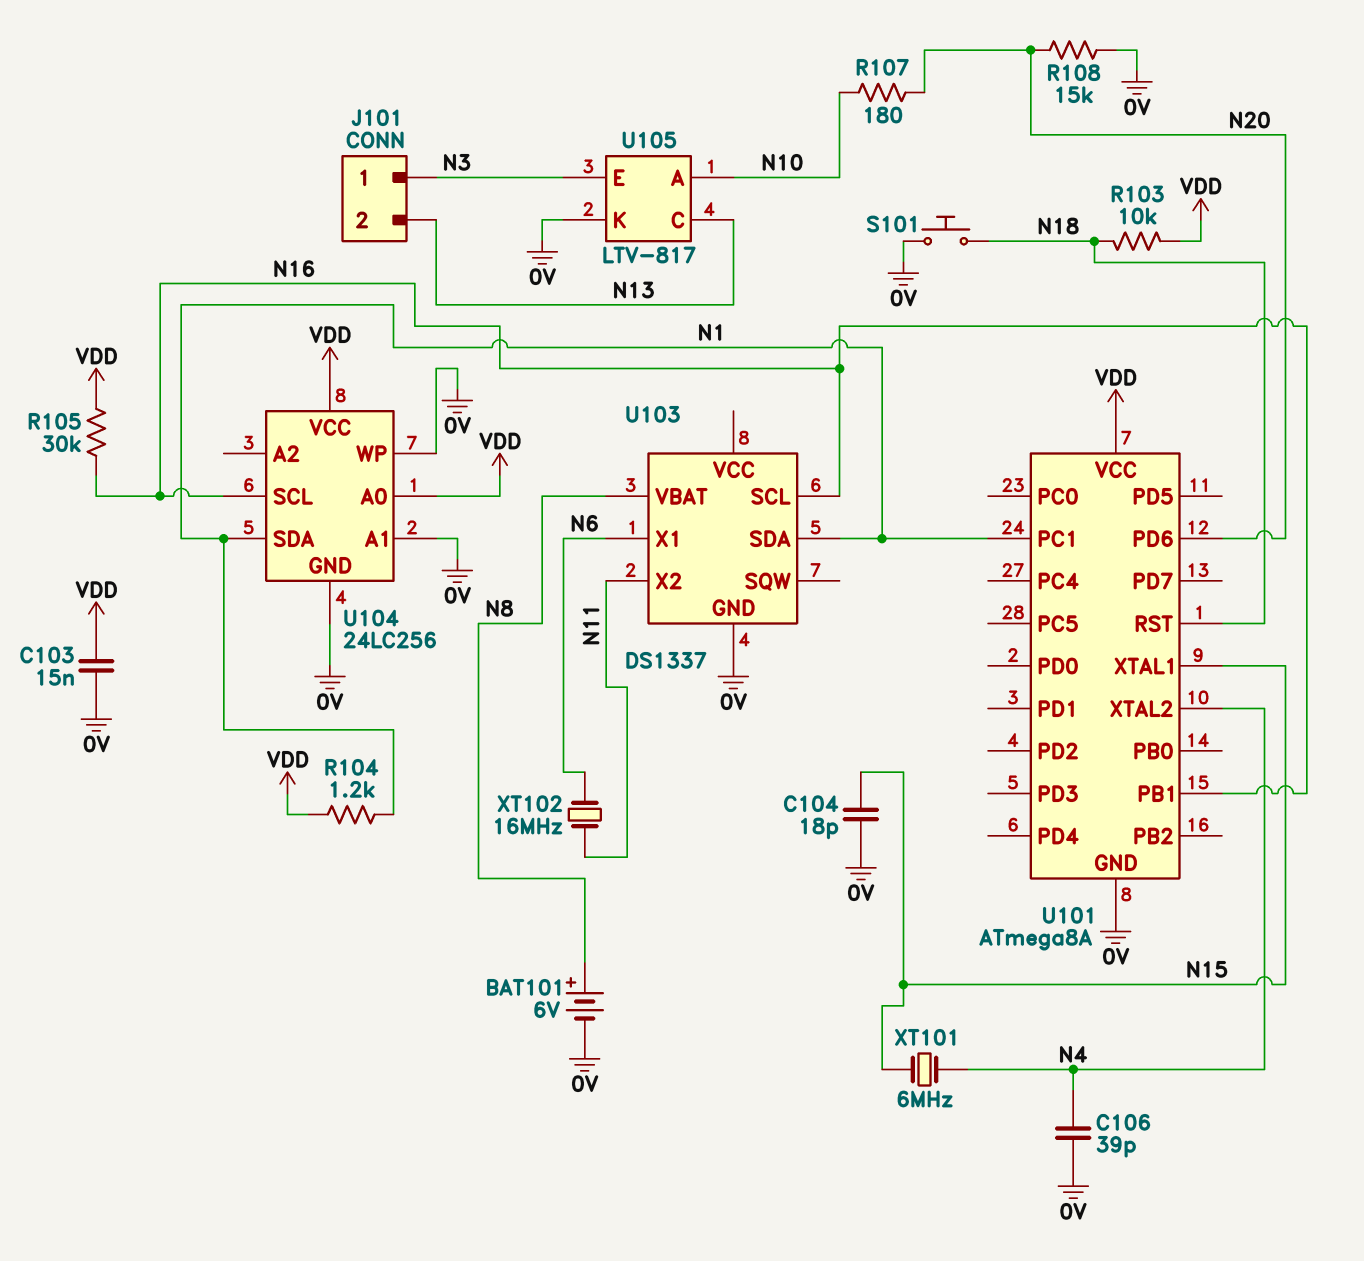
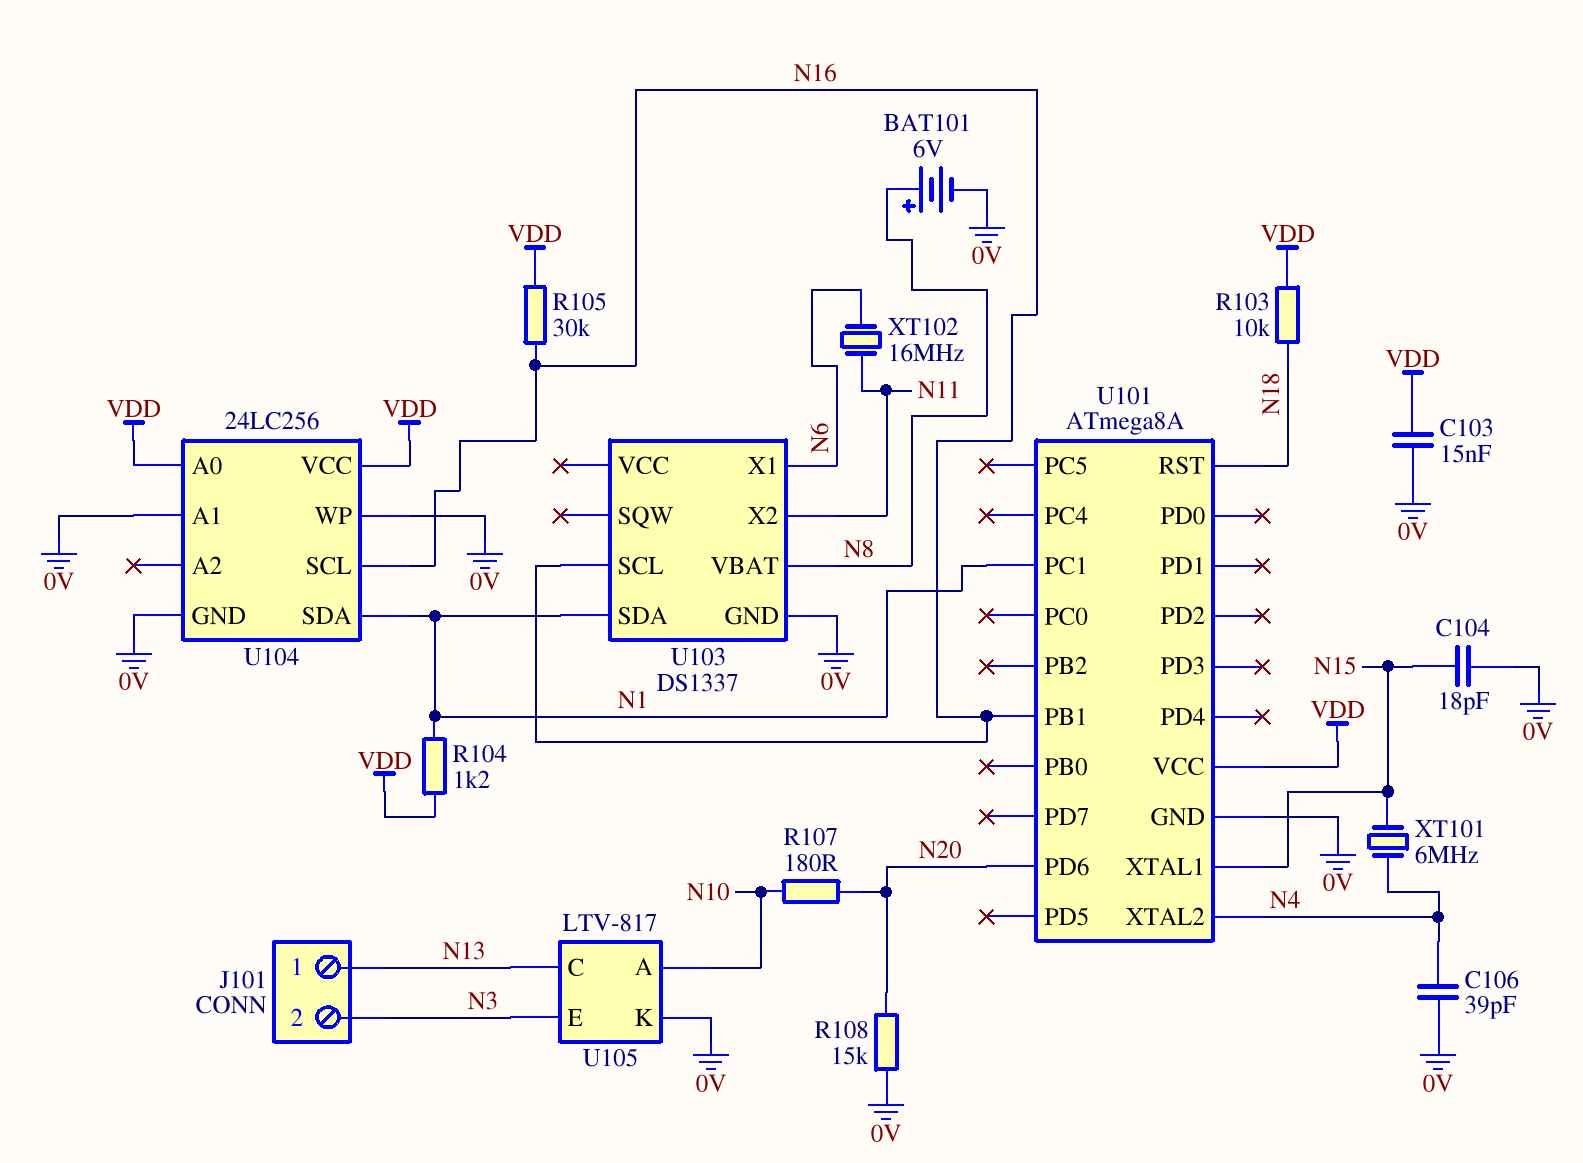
J101 pin 1: N3 -> N13
J101 pin 2: N13 -> N3
S101: button (0V, N18) -> none

